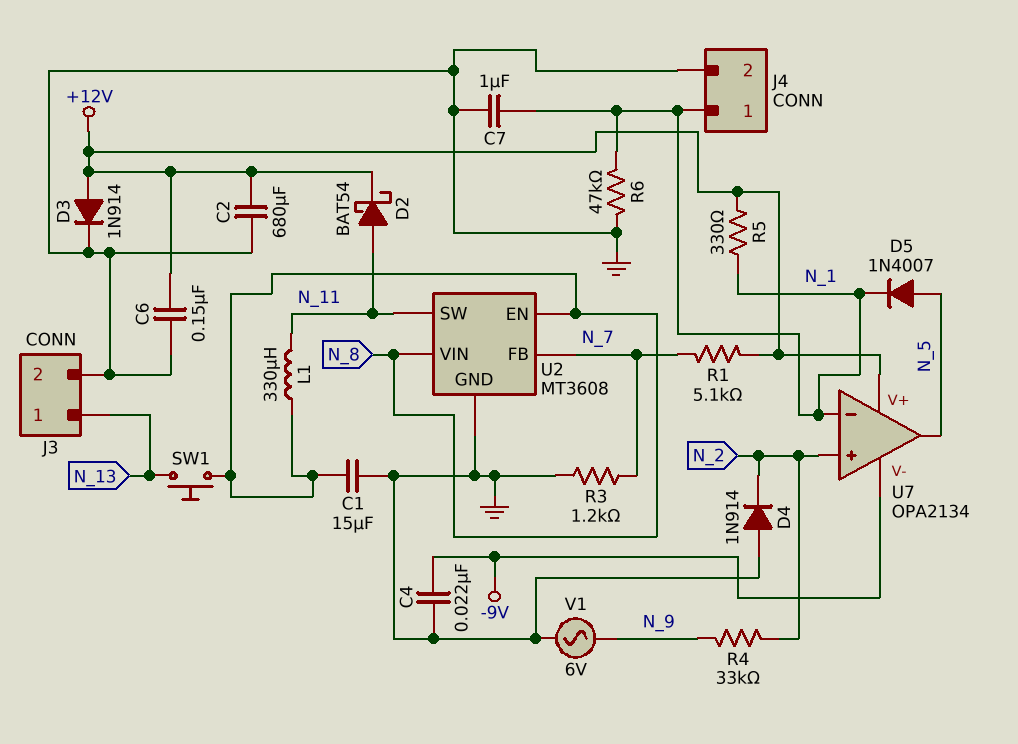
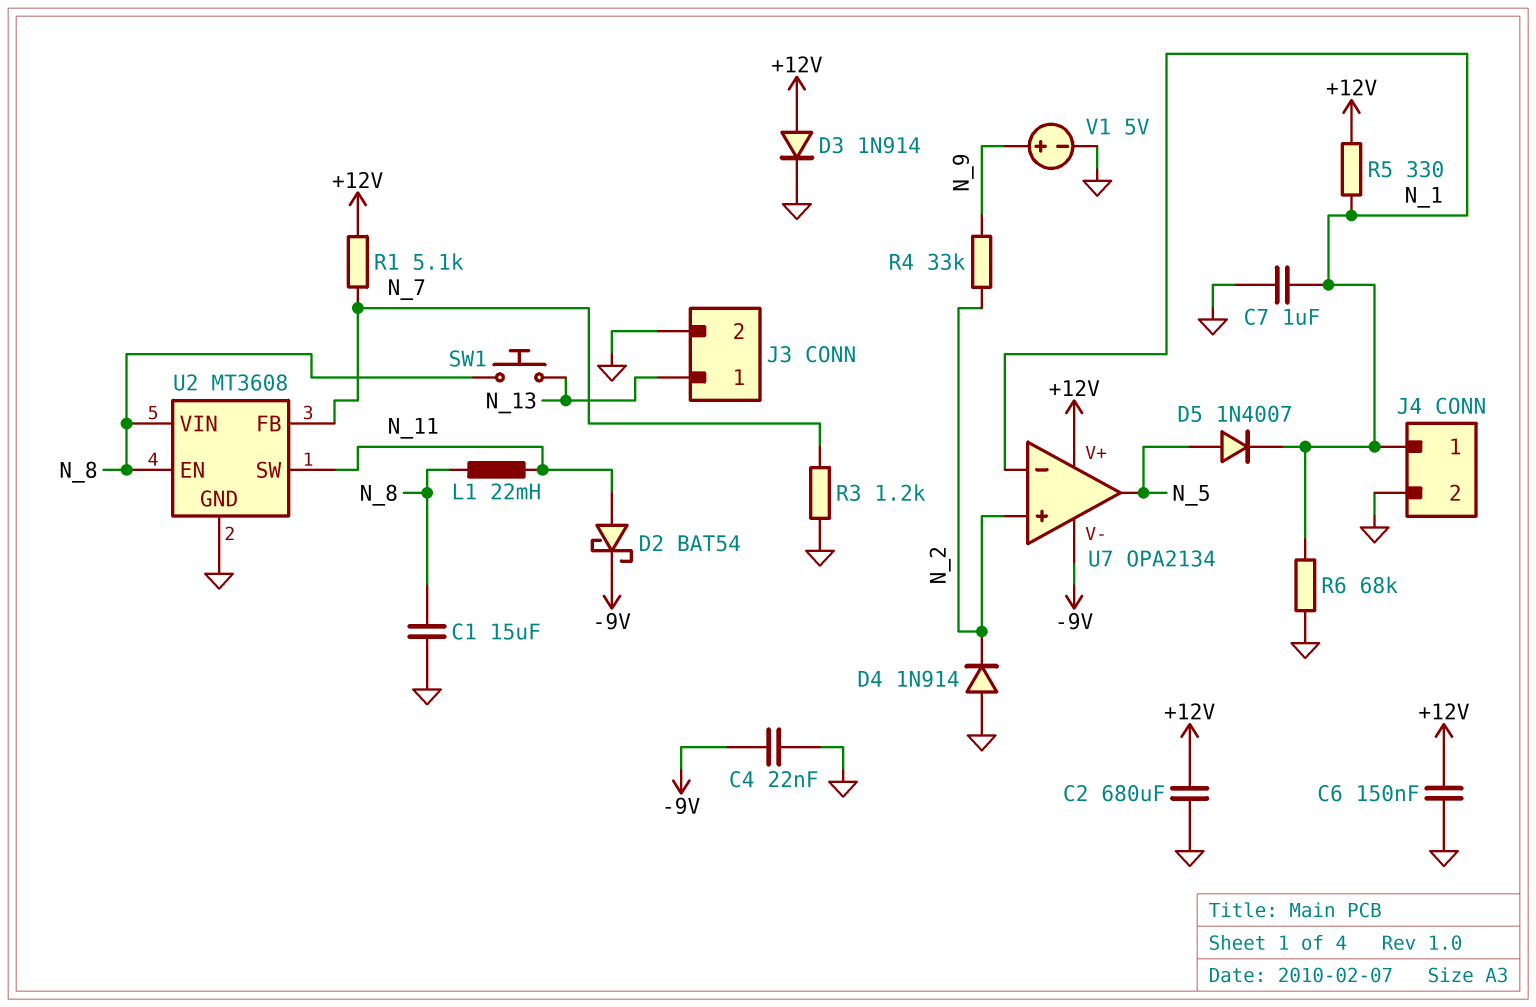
D2: schottky BAT54 (A N_11, K +12V) -> schottky BAT54 (A N_11, K -9V)
L1: 330uH (N_8, N_11) -> 22mH (N_8, N_11)
R6: 47k (GND, N_1) -> 68k (GND, N_1)
V1: AC 6V (GND, N_9) -> 5V (plus N_9, minus GND)

